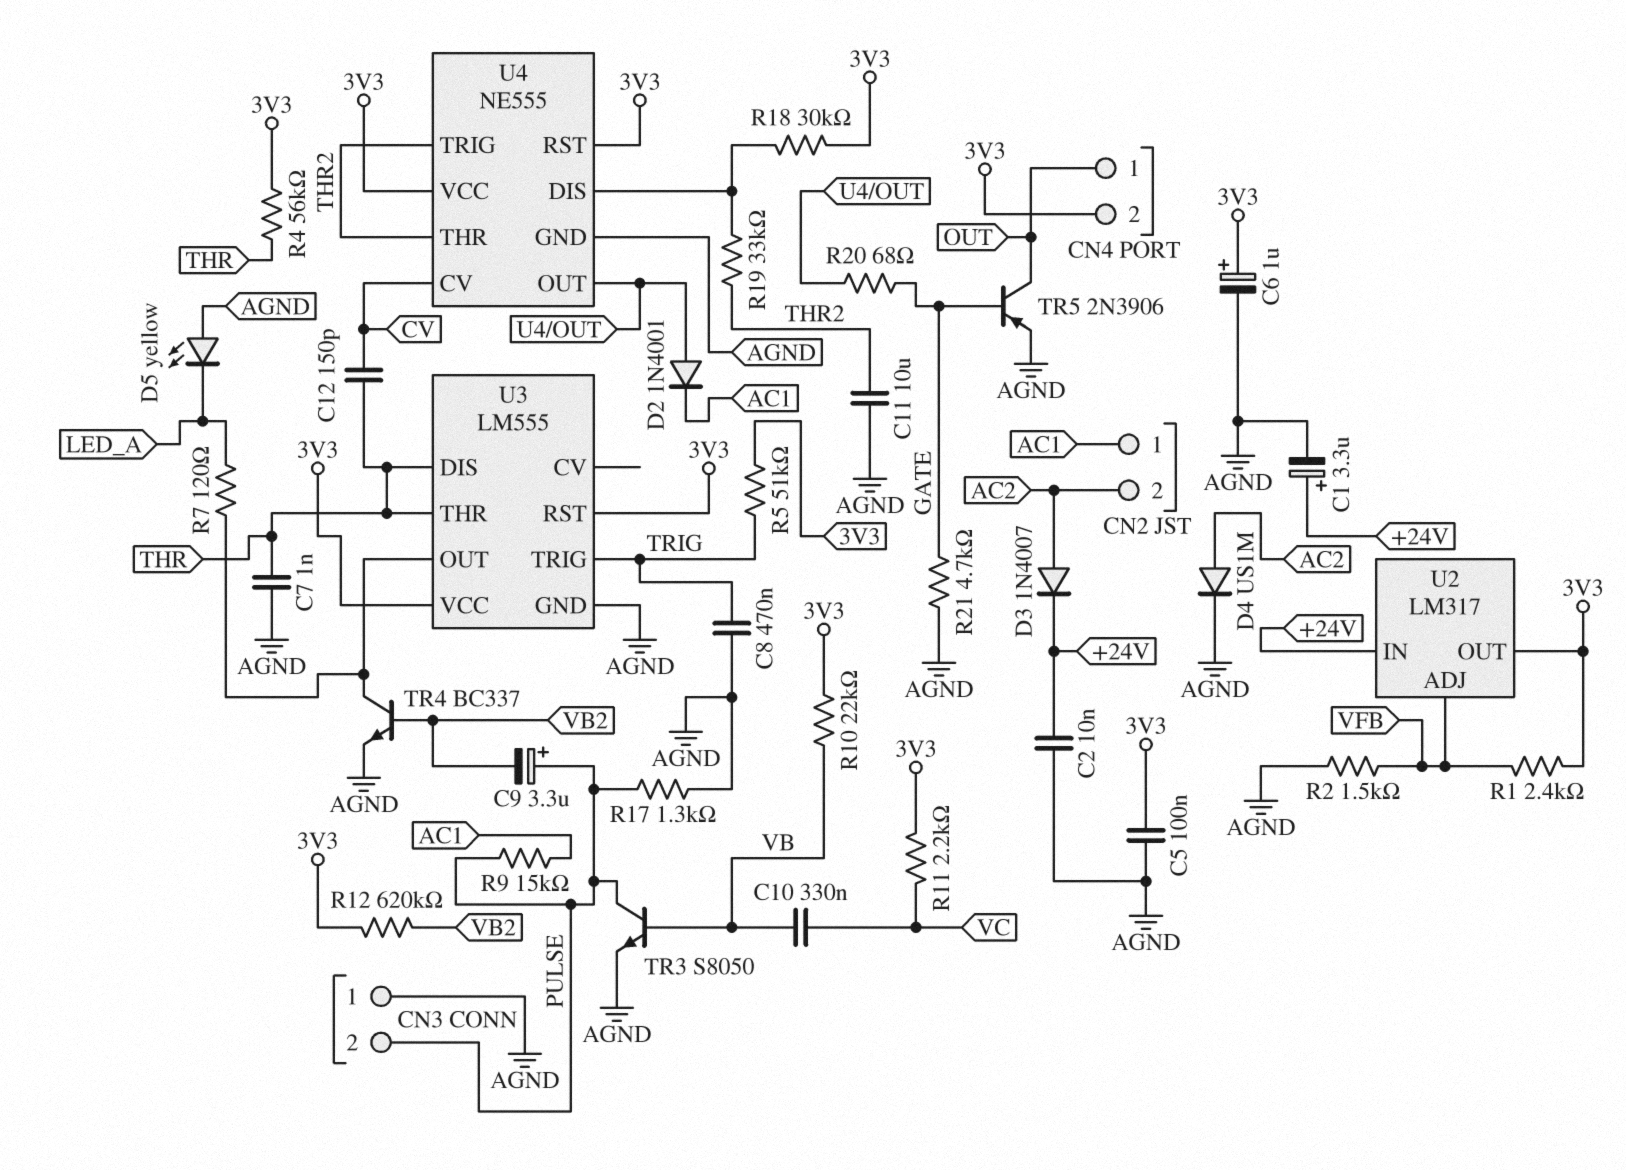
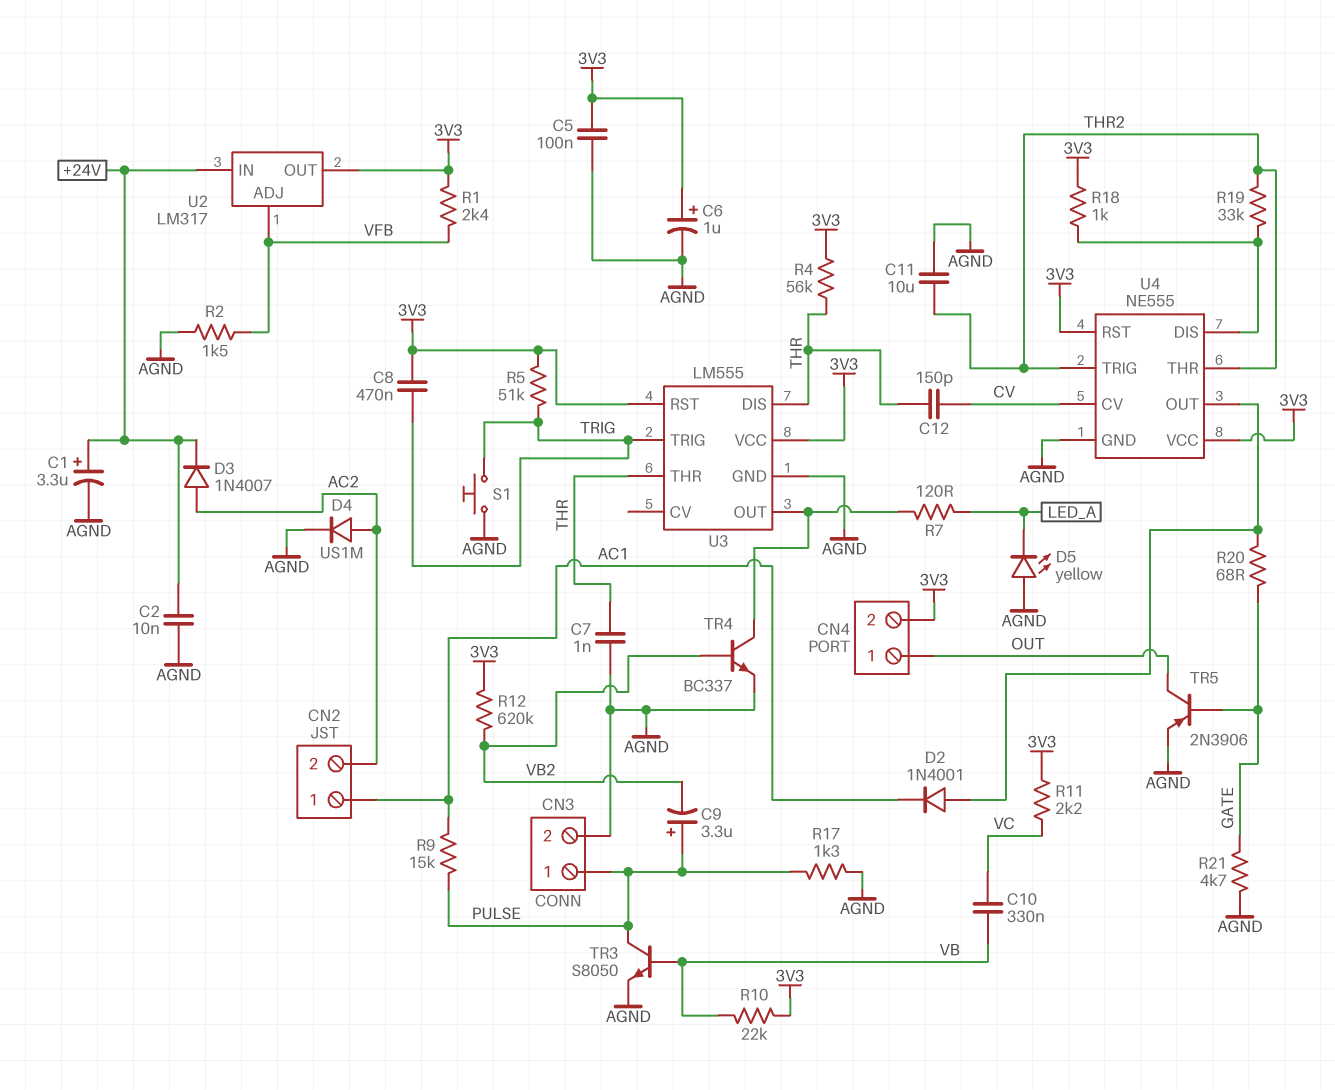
C8: 470nF (AGND, TRIG) -> 470nF (3V3, TRIG)
CN3 pin 1: AGND -> PULSE
CN3 pin 2: PULSE -> AGND
R18: 30k (3V3, U4/DIS) -> 1k (3V3, U4/DIS)
S1: none -> button (AGND, TRIG)

